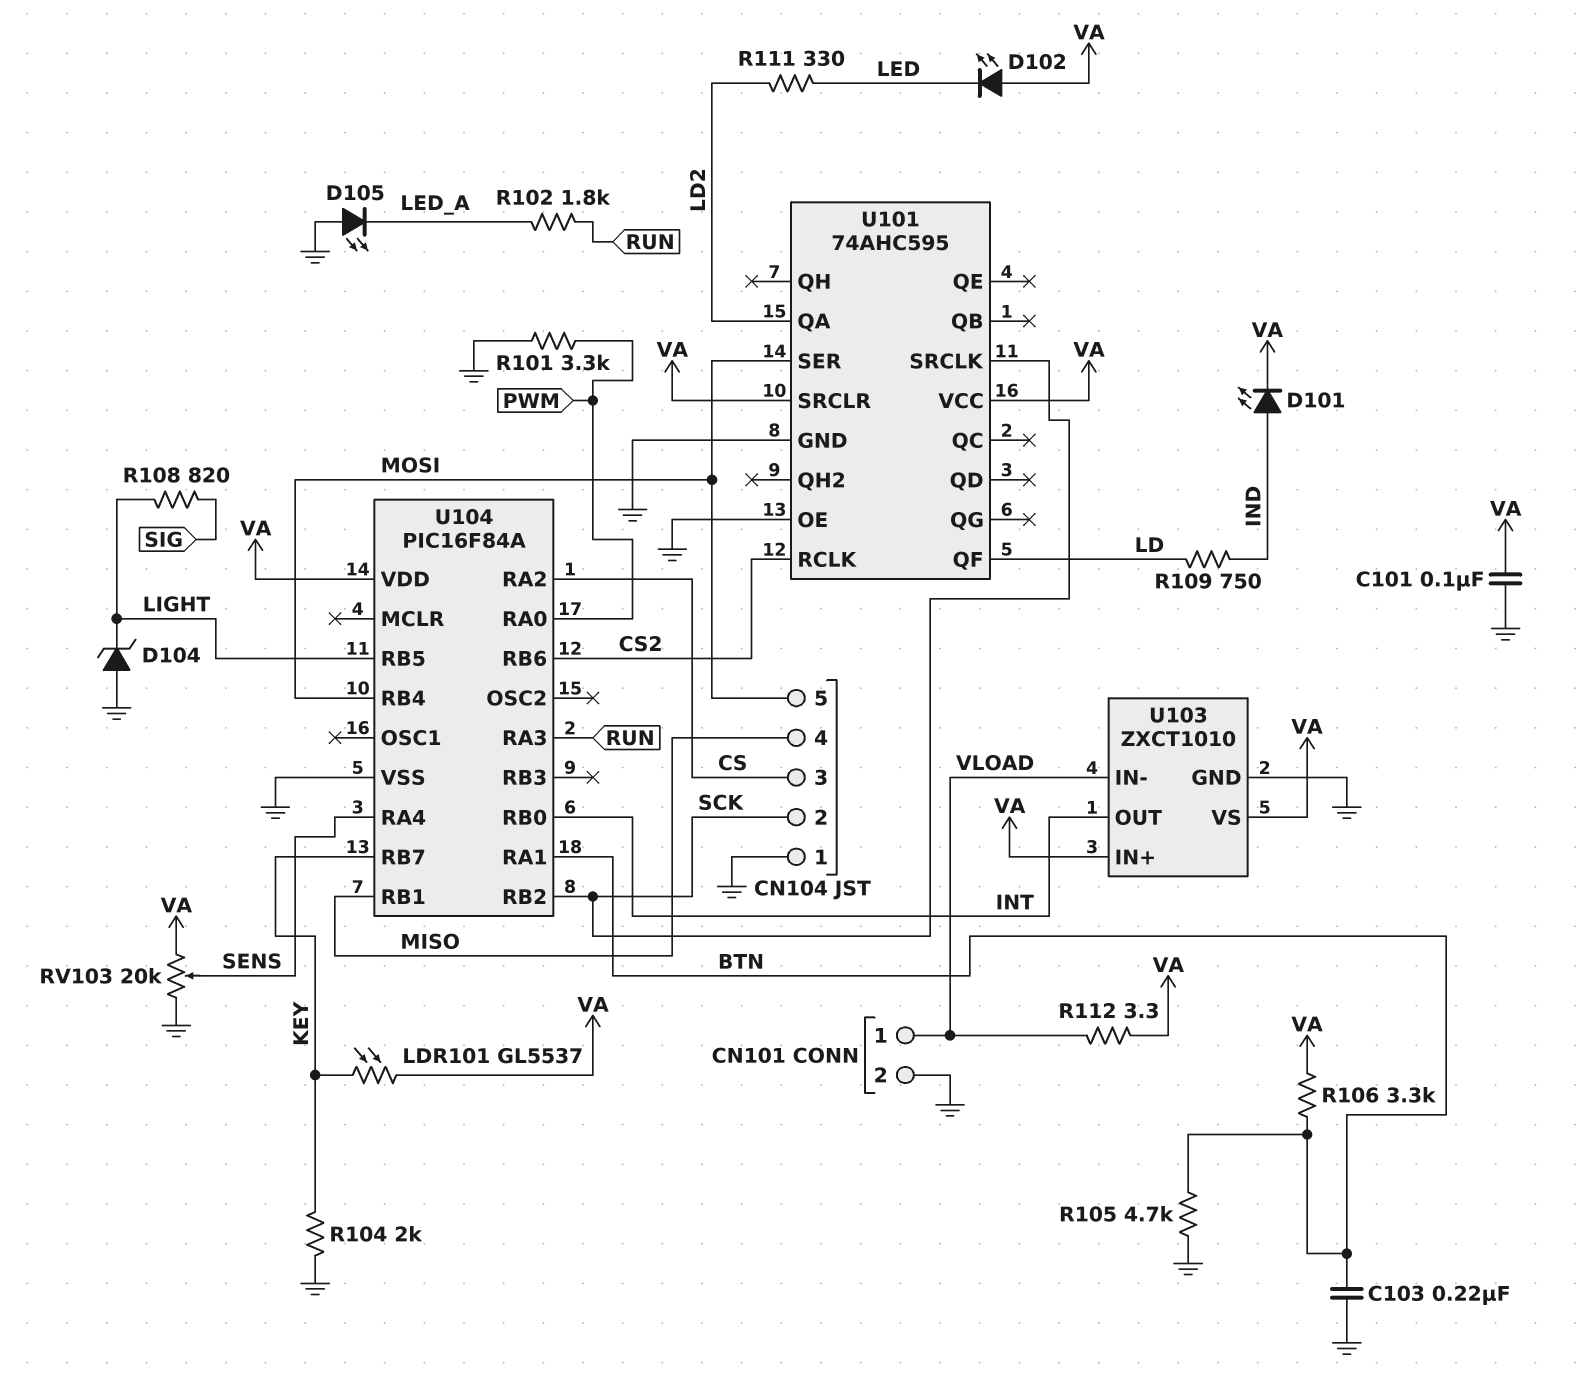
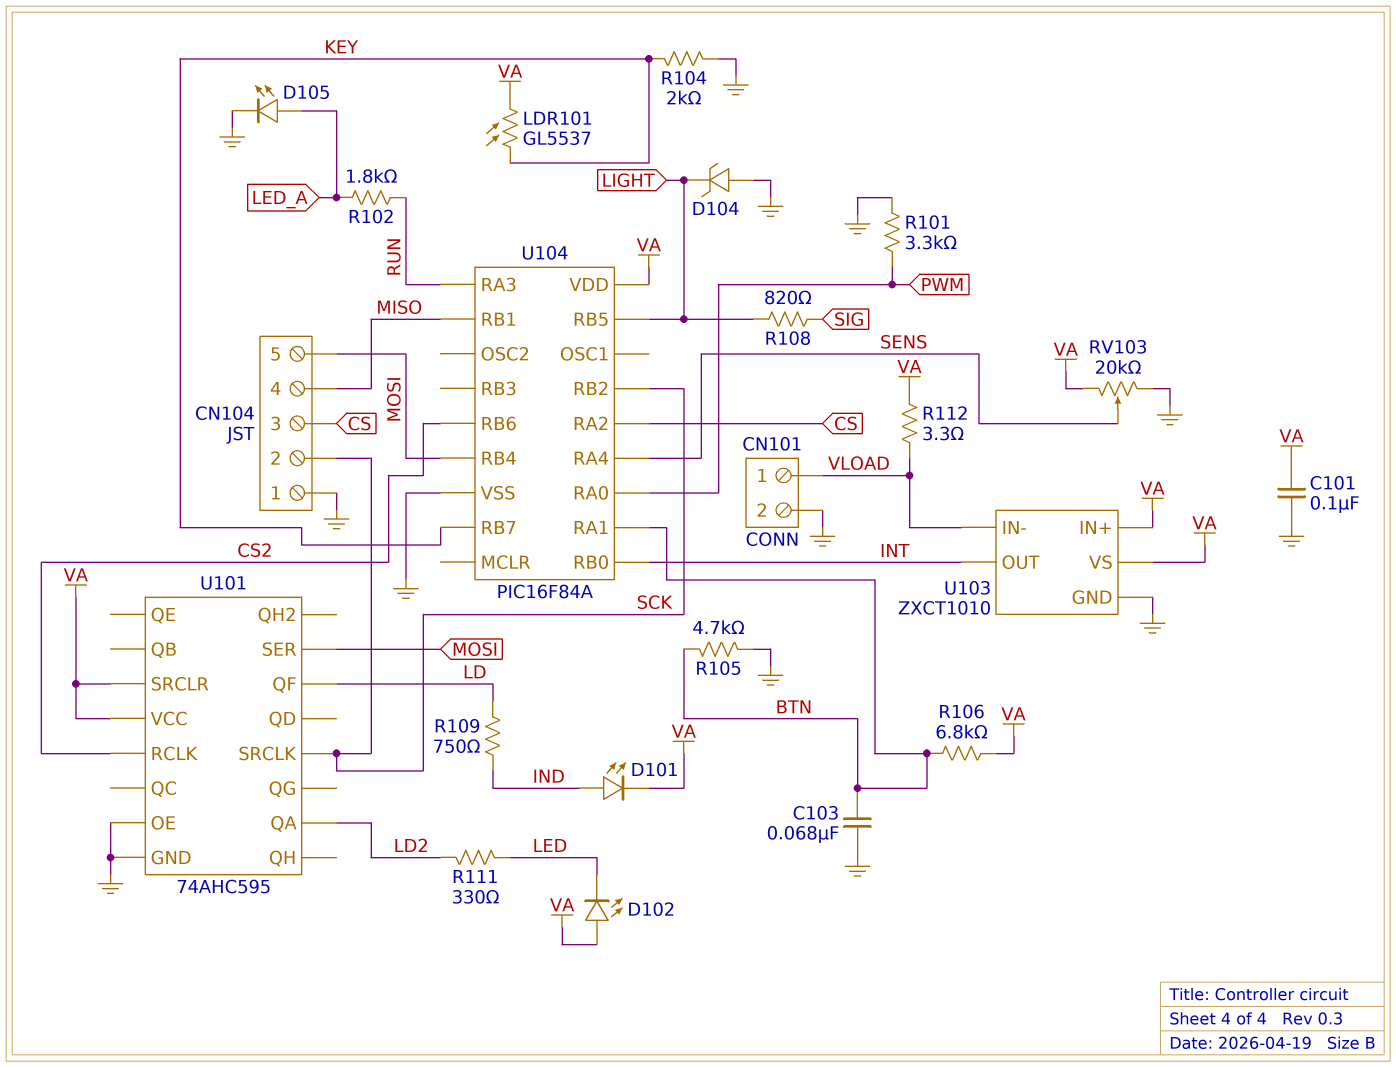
C103: 220nF (BTN, GND) -> 68nF (BTN, GND)
D105: LED (A GND, K LED_A) -> LED (A LED_A, K GND)
R106: 3.3k (BTN, VA) -> 6.8k (BTN, VA)

